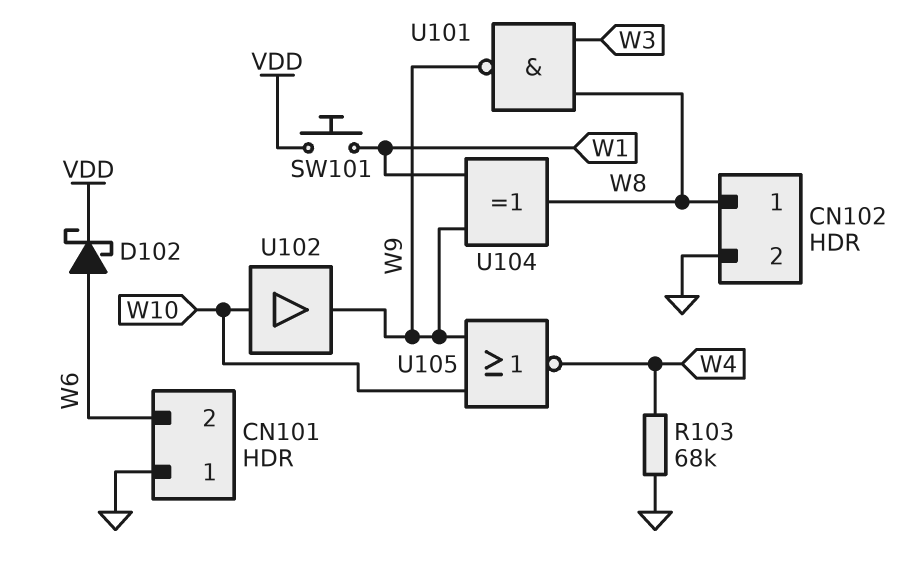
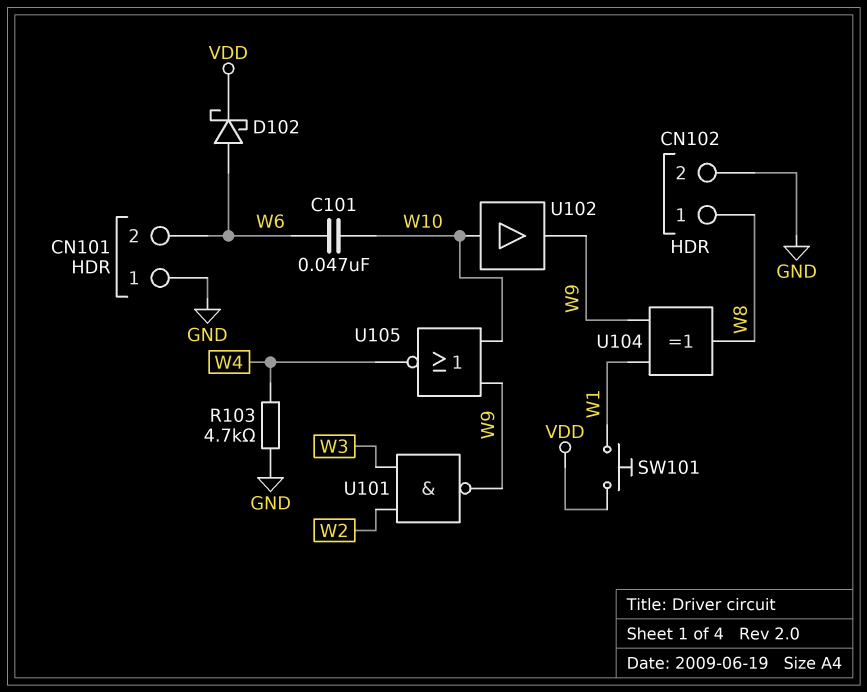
C101: none -> 47nF (W6, W10)
R103: 68k (GND, W4) -> 4.7k (GND, W4)
U101: NAND (in W3, in W8, out W9) -> NAND (in W2, in W3, out W9)

